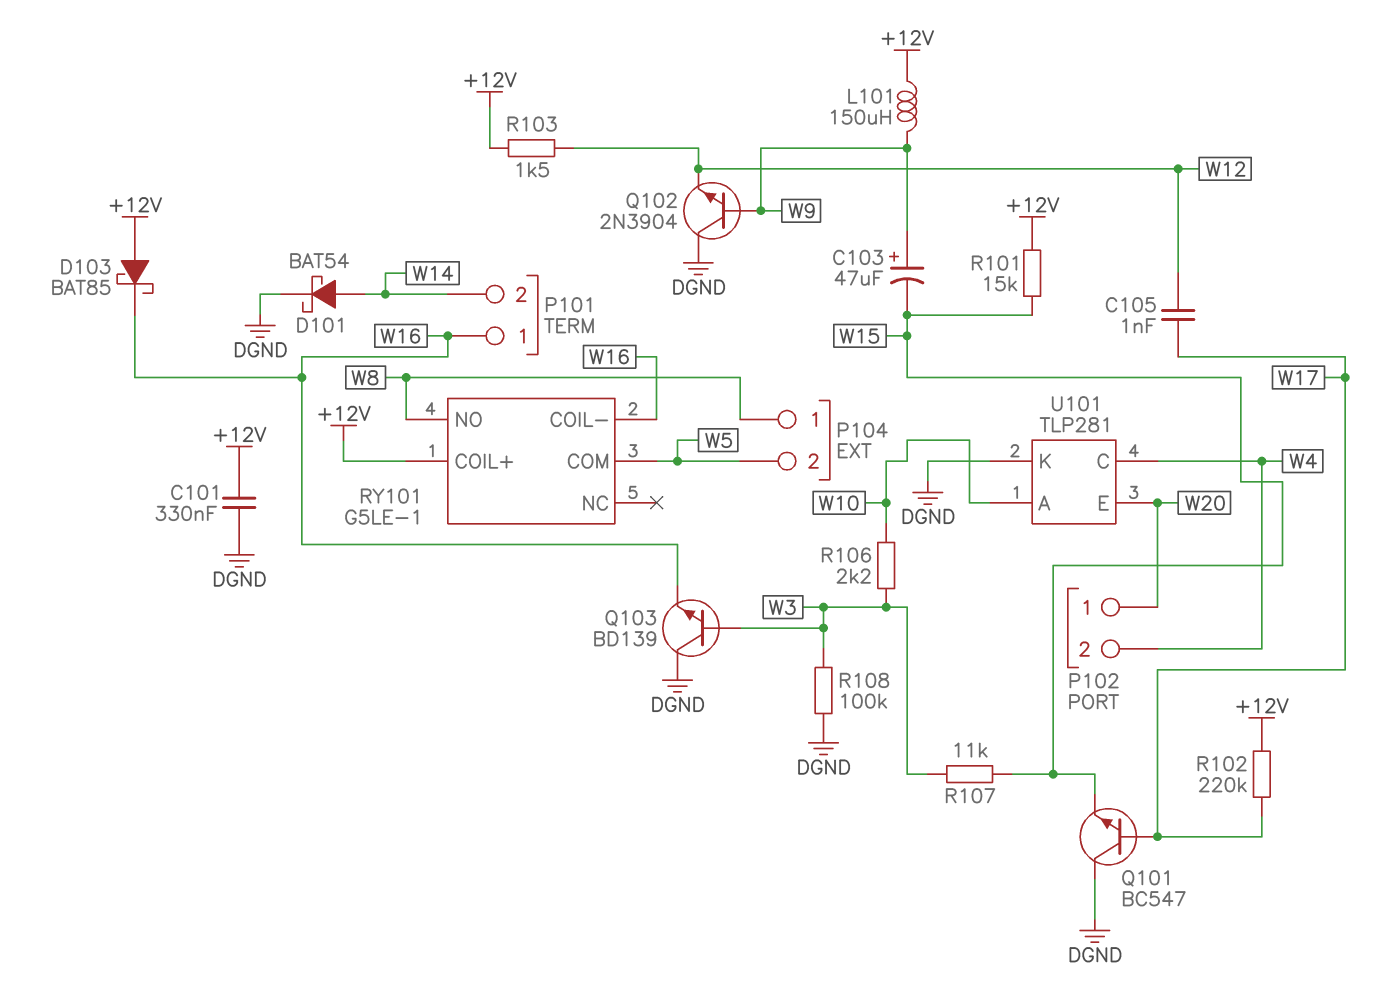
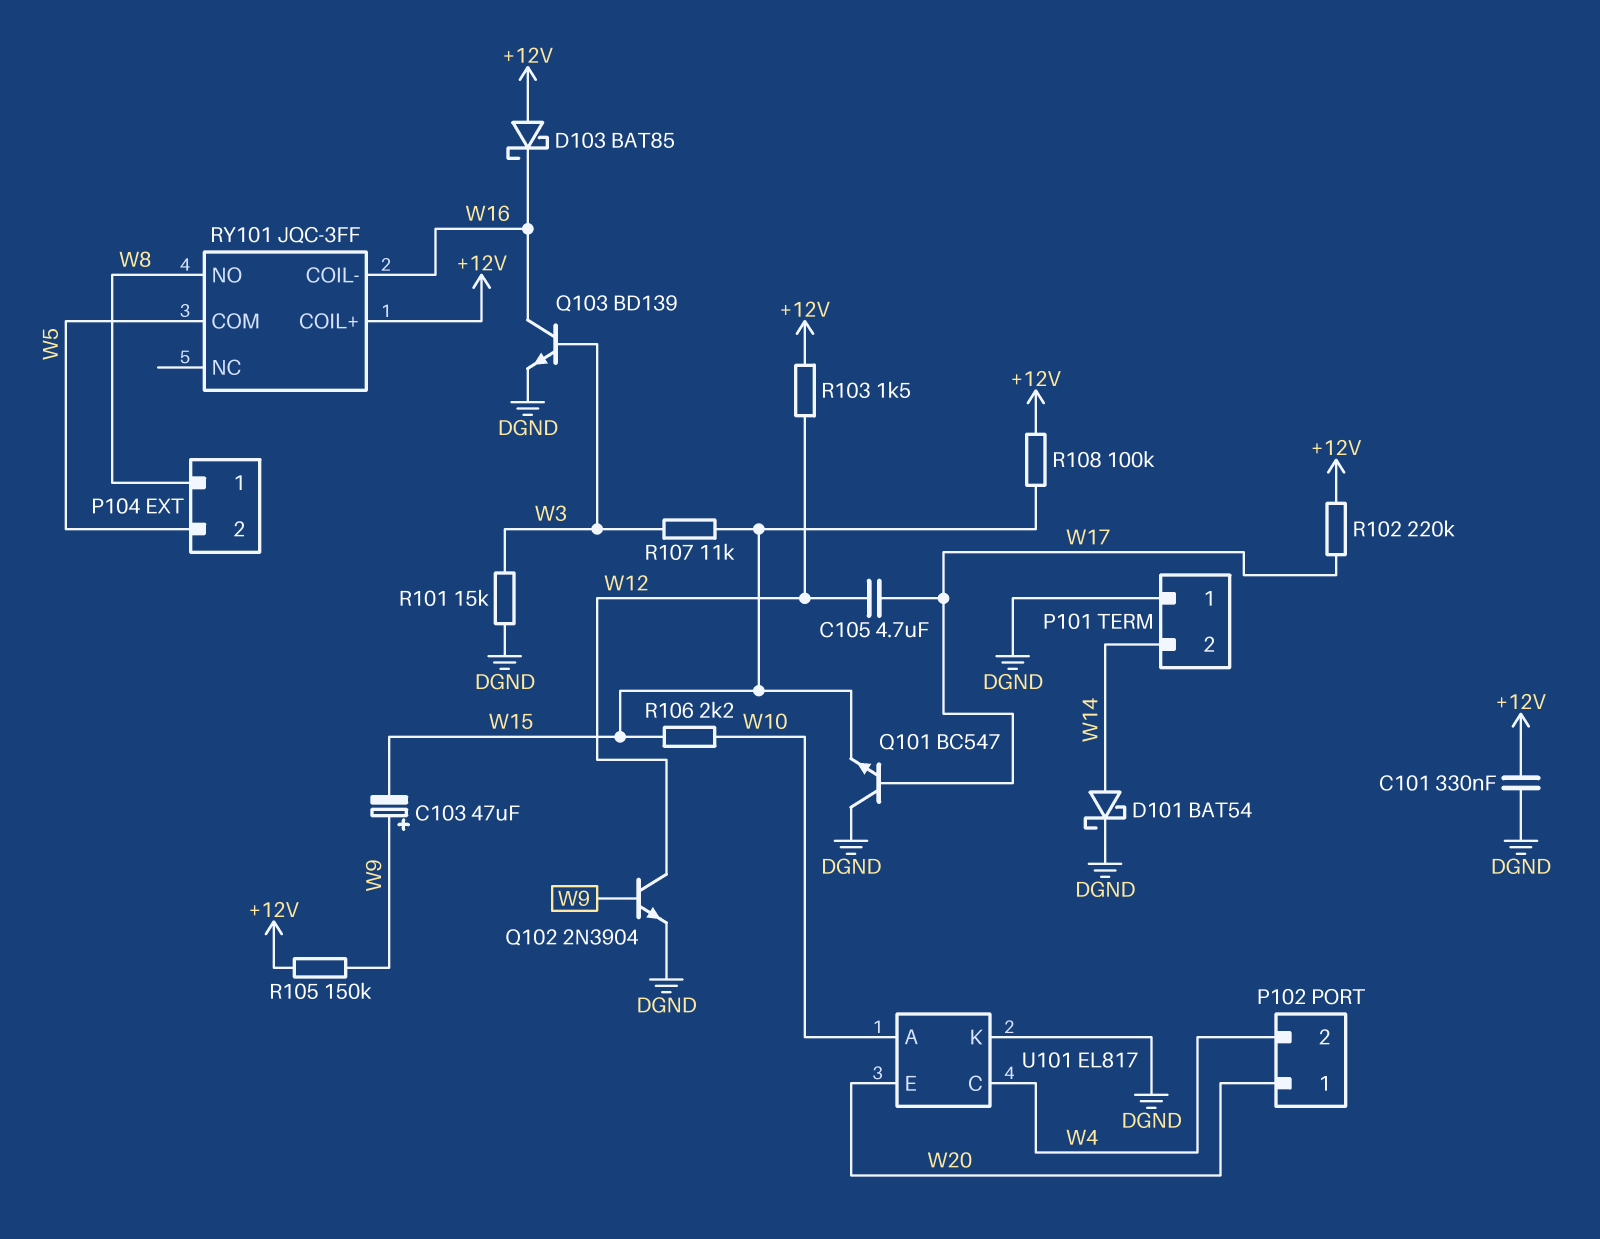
C105: 1nF (W12, W17) -> 4.7uF (W12, W17)
L101: 150uH (+12V, W9) -> none
P101 pin 1: W16 -> DGND
Q102: NPN 2N3904 (B W9, C DGND, E W12) -> NPN 2N3904 (B W9, C W12, E DGND)
Q103: NPN BD139 (B W3, C DGND, E W16) -> NPN BD139 (B W3, C W16, E DGND)
R101: 15k (+12V, W15) -> 15k (DGND, W3)
R105: none -> 150k (+12V, W9)
R106: 2.2k (W3, W10) -> 2.2k (W10, W15)
R108: 100k (DGND, W3) -> 100k (+12V, W15)
RY101: G5LE-1 -> JQC-3FF
U101: TLP281 -> EL817

